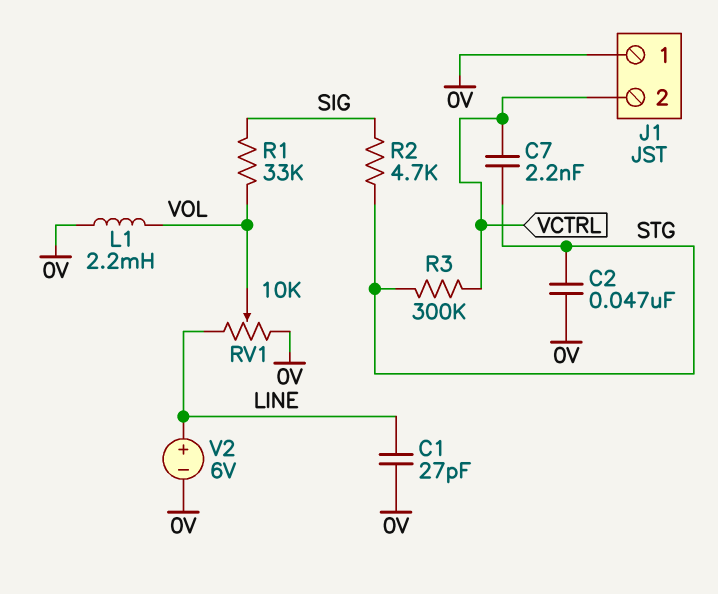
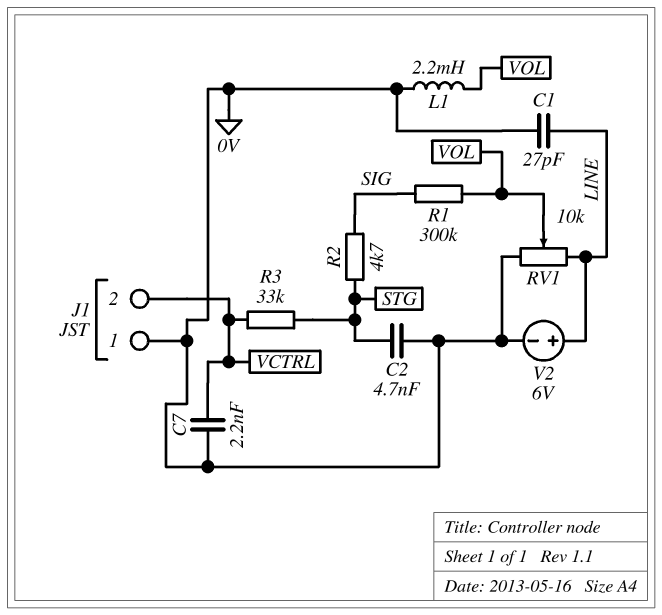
C2: 47nF (0V, STG) -> 4.7nF (0V, STG)
C7: 2.2nF (STG, VCTRL) -> 2.2nF (0V, VCTRL)
R1: 33k (SIG, VOL) -> 300k (SIG, VOL)
R3: 300k (STG, VCTRL) -> 33k (STG, VCTRL)

